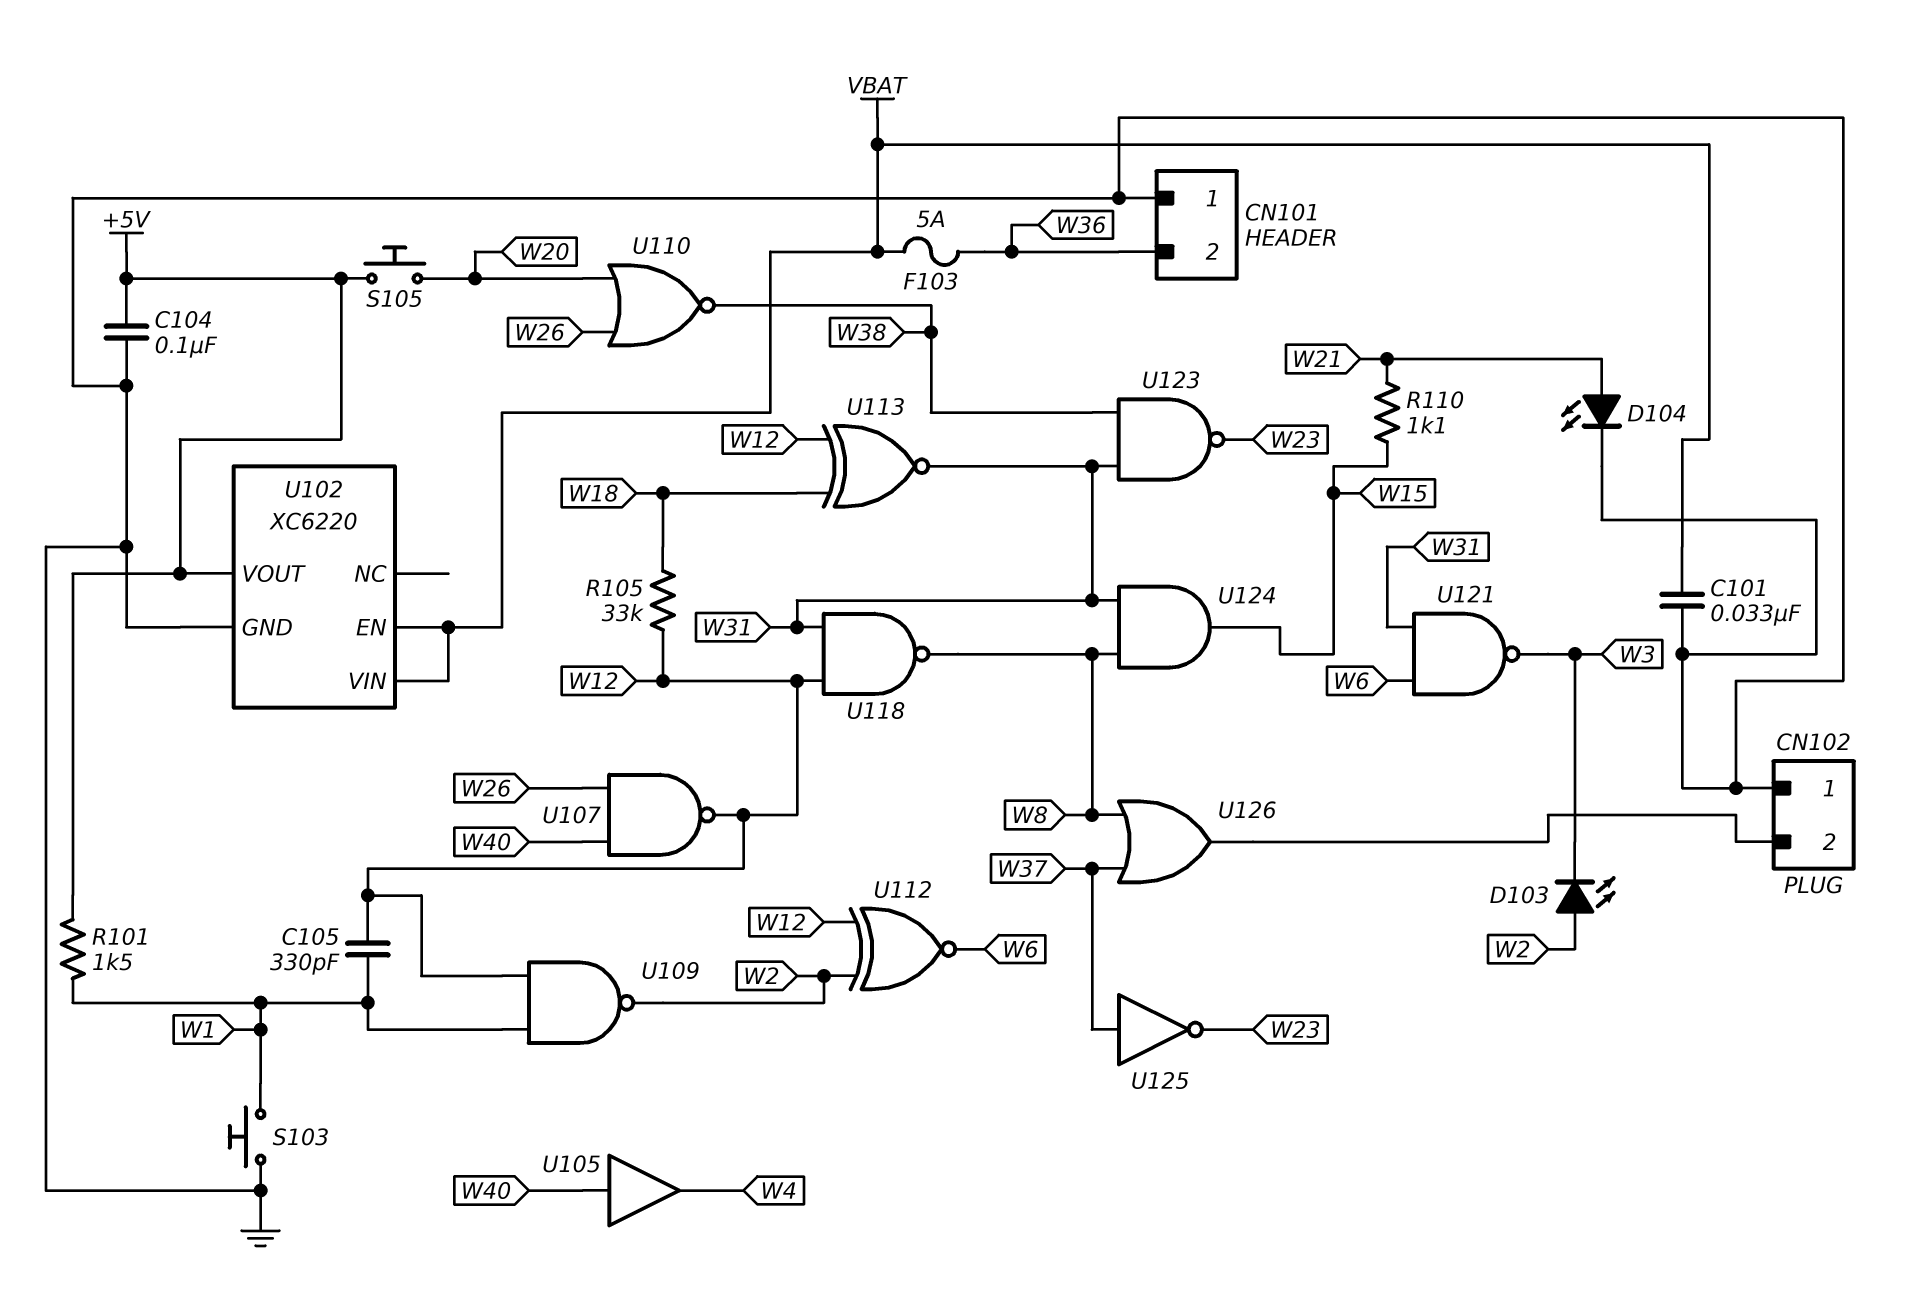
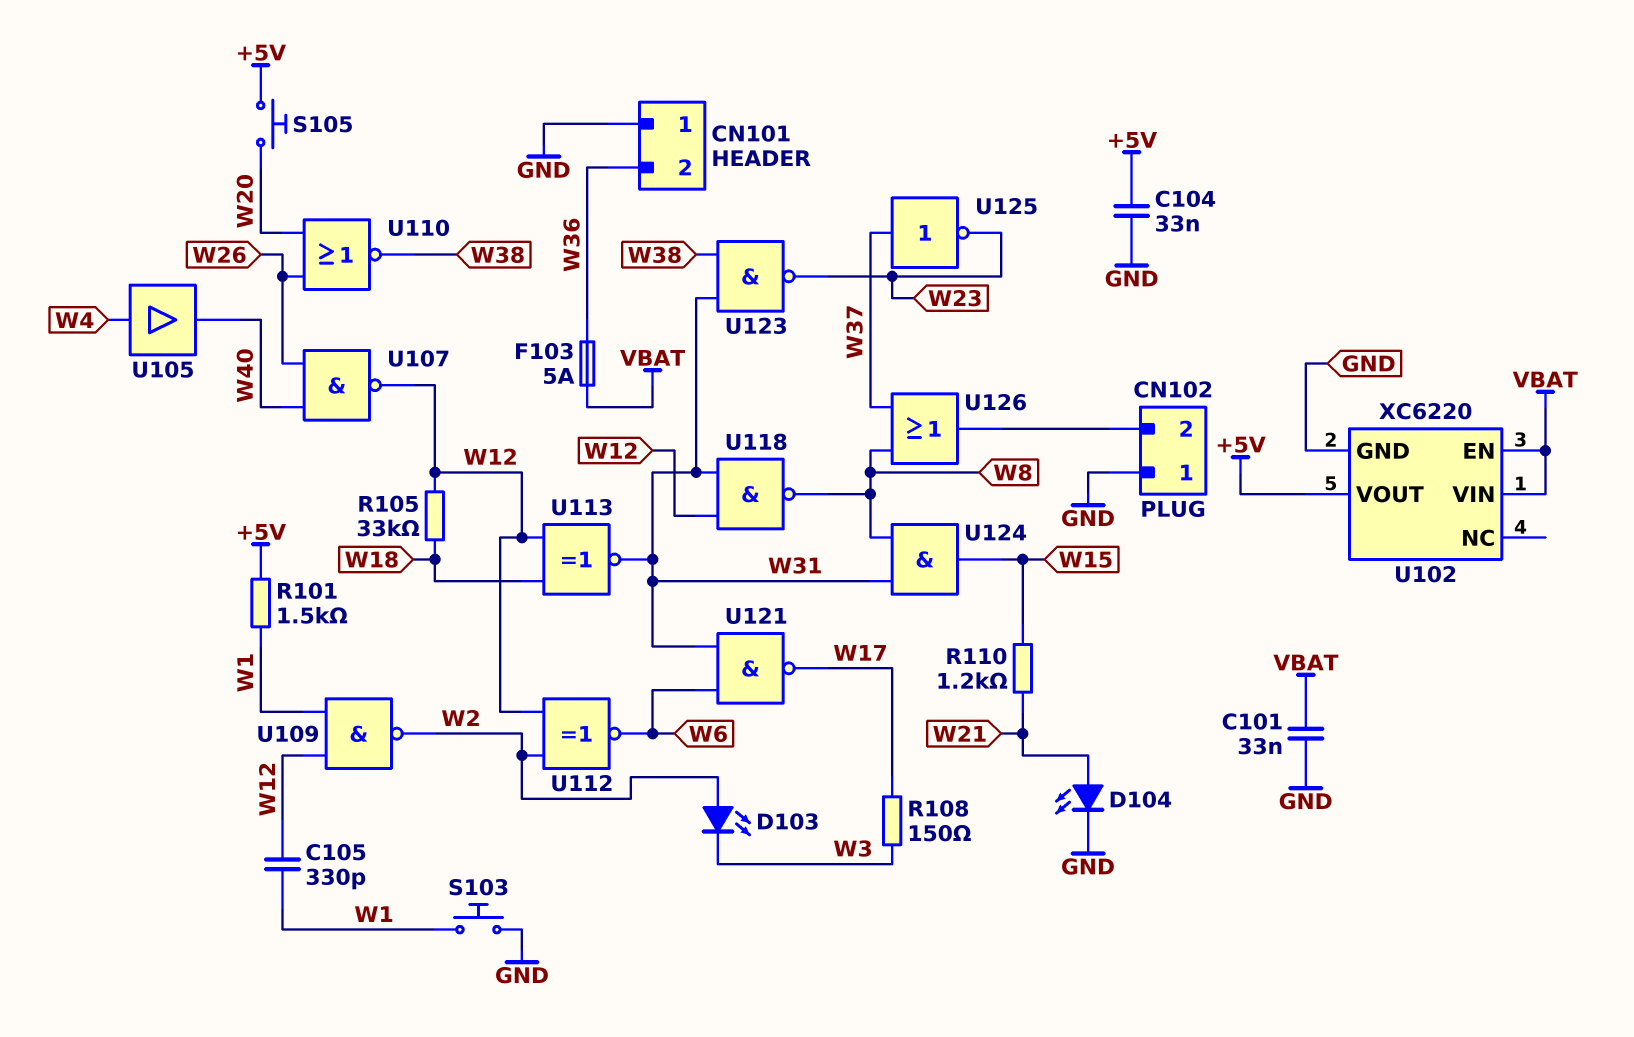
C104: 100nF (+5V, GND) -> 33nF (+5V, GND)
R108: none -> 150 (W3, W17)
R110: 1.1k (W15, W21) -> 1.2k (W15, W21)
U105: buffer (in W40, out W4) -> buffer (in W4, out W40)
U121: NAND (in W6, in W31, out W3) -> NAND (in W6, in W31, out W17)

